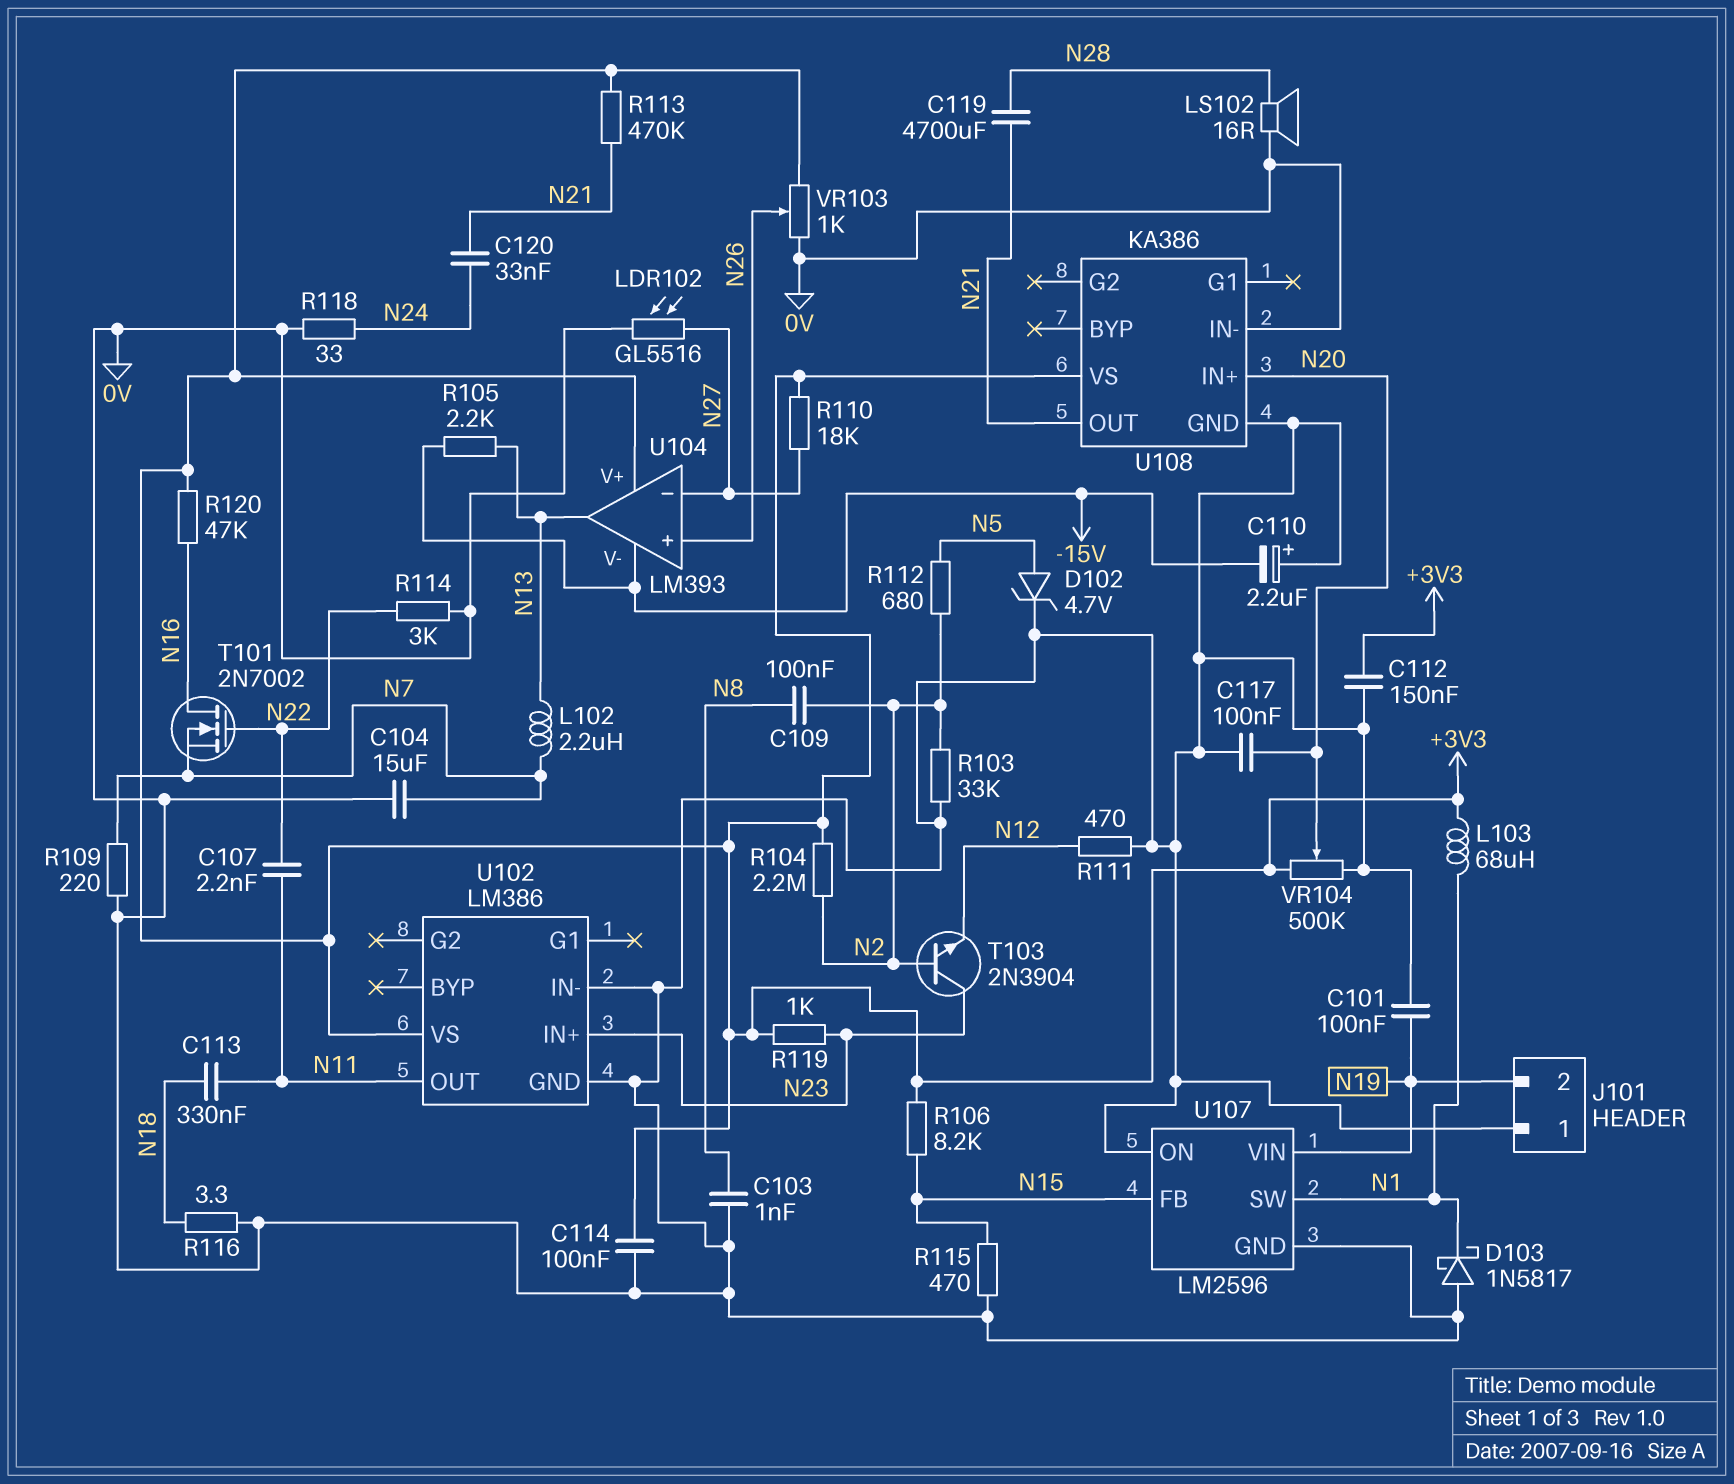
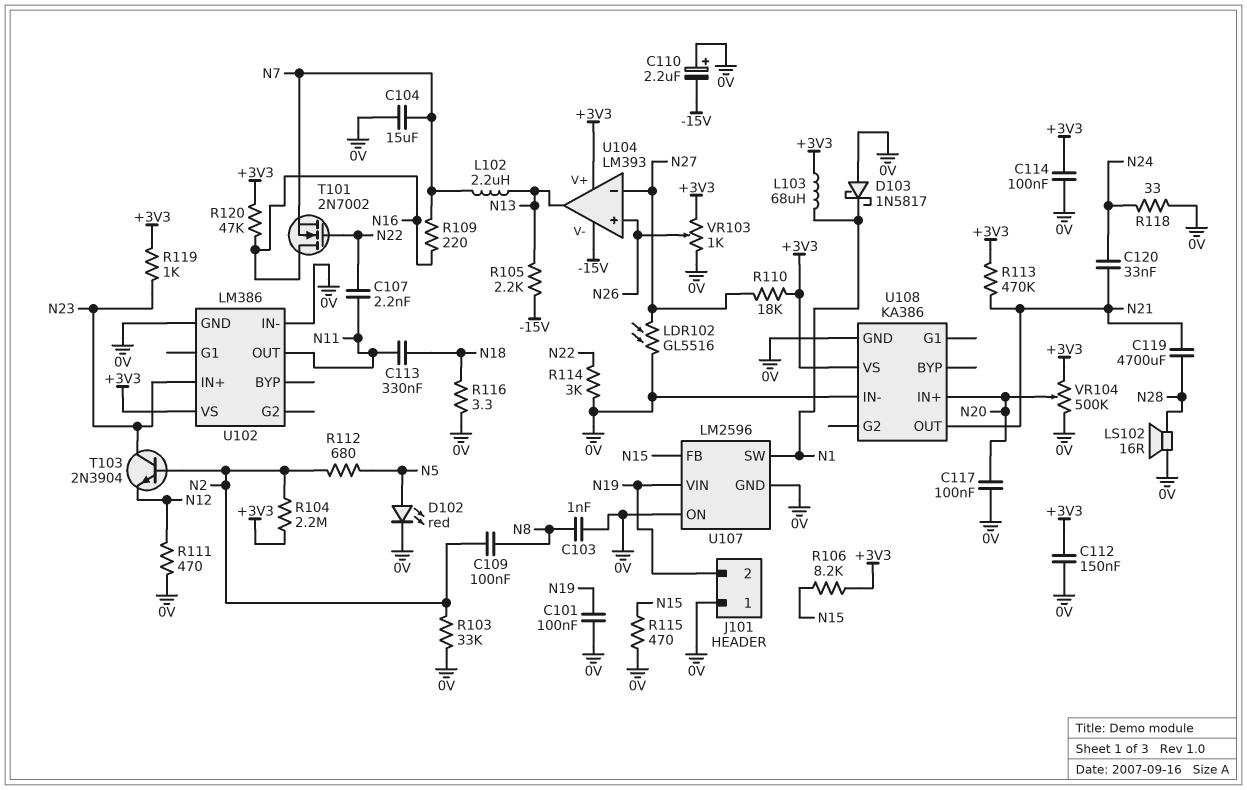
D102: zener 4.7V (A N5, K 0V) -> LED red (A N5, K 0V)
R109: 220 (0V, N7) -> 220 (N7, N16)

